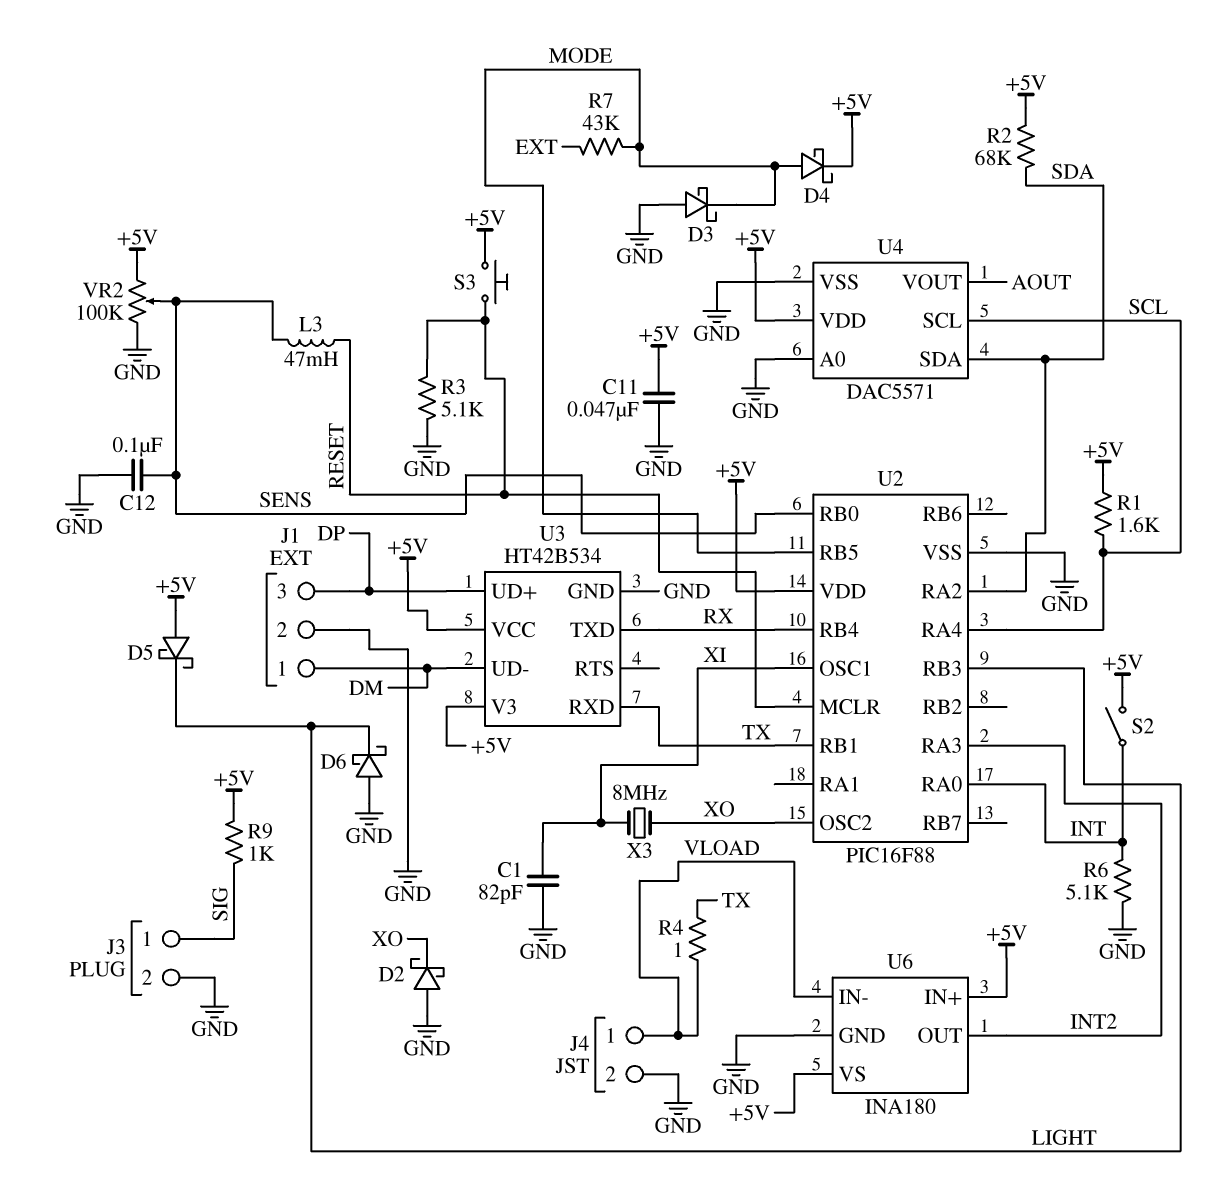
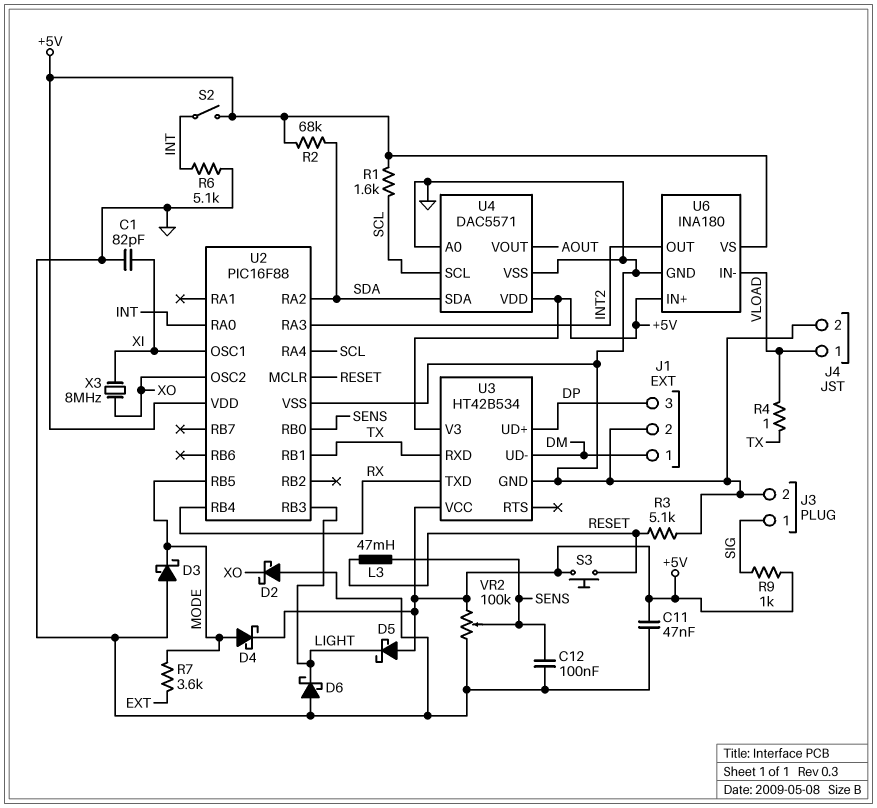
R7: 43k (EXT, MODE) -> 3.6k (EXT, MODE)

